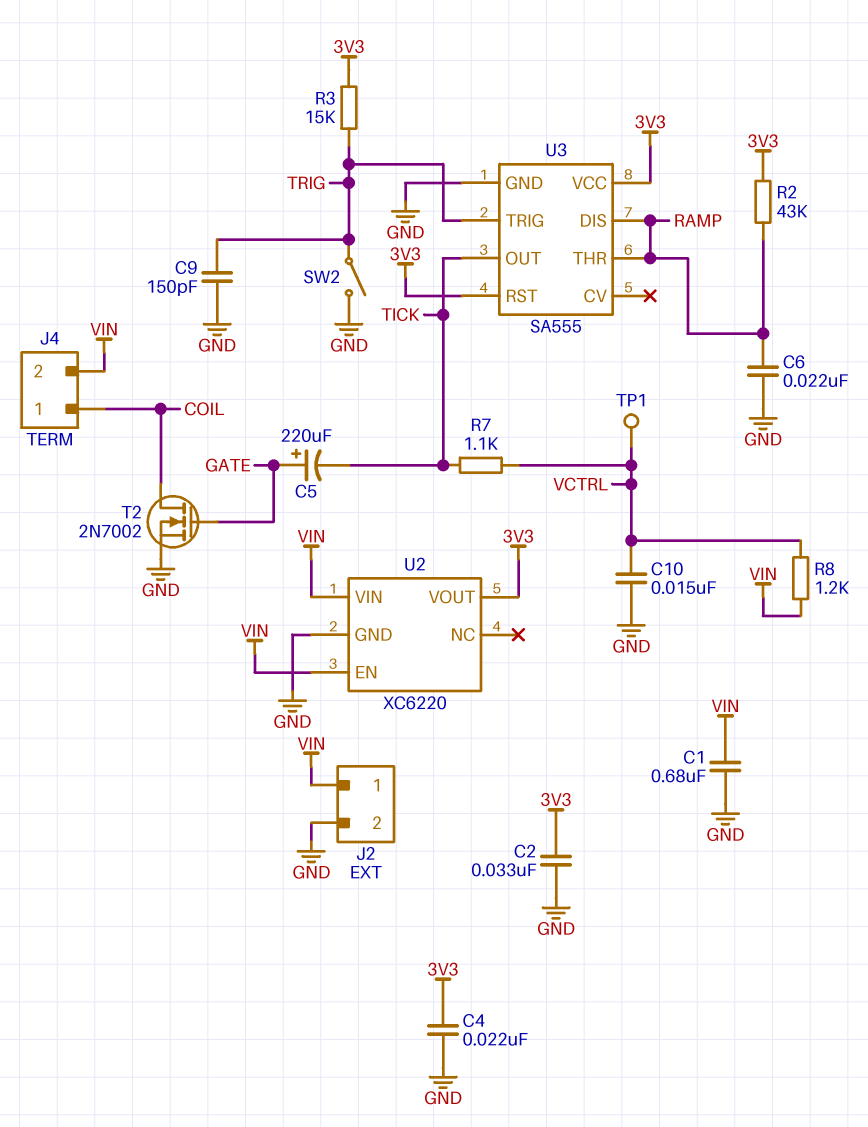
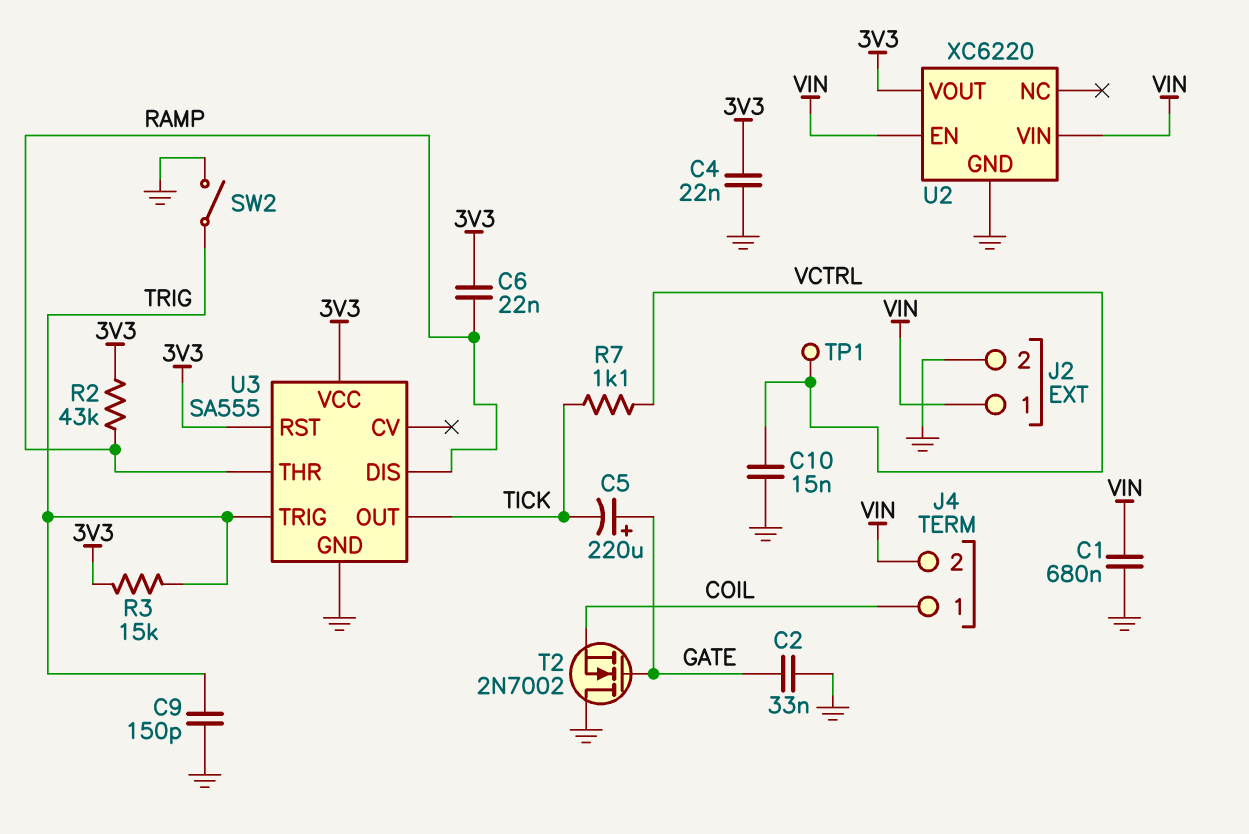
C2: 33nF (3V3, GND) -> 33nF (GATE, GND)
C6: 22nF (GND, RAMP) -> 22nF (3V3, RAMP)
R8: 1.2k (VCTRL, VIN) -> none
T2: NMOS 2N7002 (G GATE, D COIL, S GND) -> NMOS 2N7002 (G GATE, D GND, S COIL)

